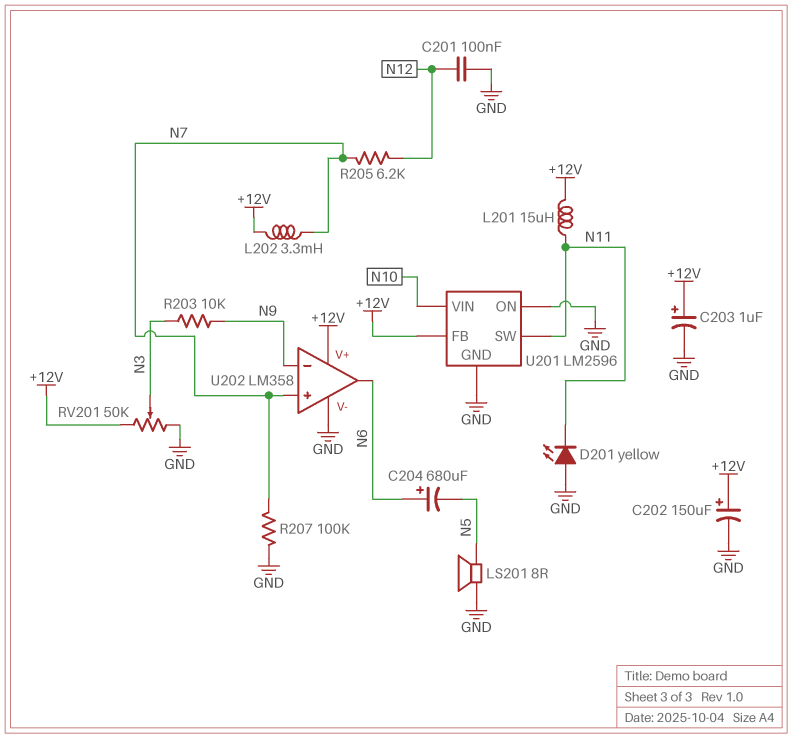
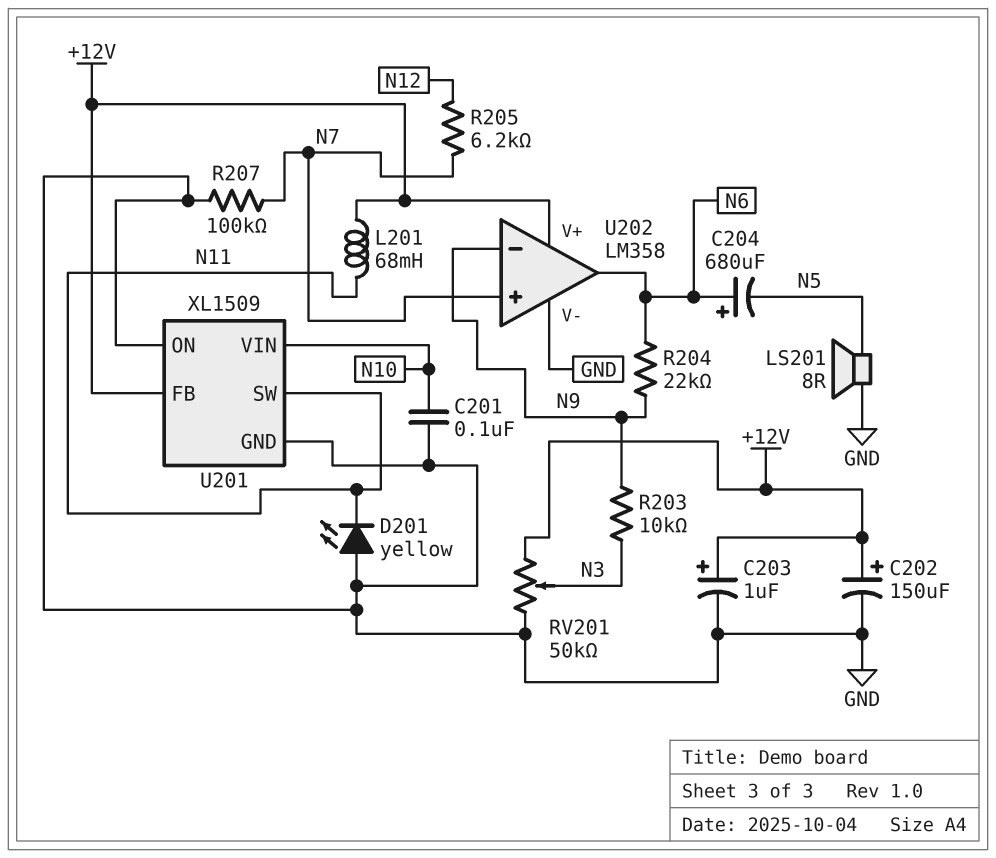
C201: 100nF (GND, N12) -> 100nF (GND, N10)
L201: 15uH (+12V, N11) -> 68mH (+12V, N11)
L202: 3.3mH (+12V, N7) -> none
R204: none -> 22k (N6, N9)
U201: LM2596 -> XL1509

